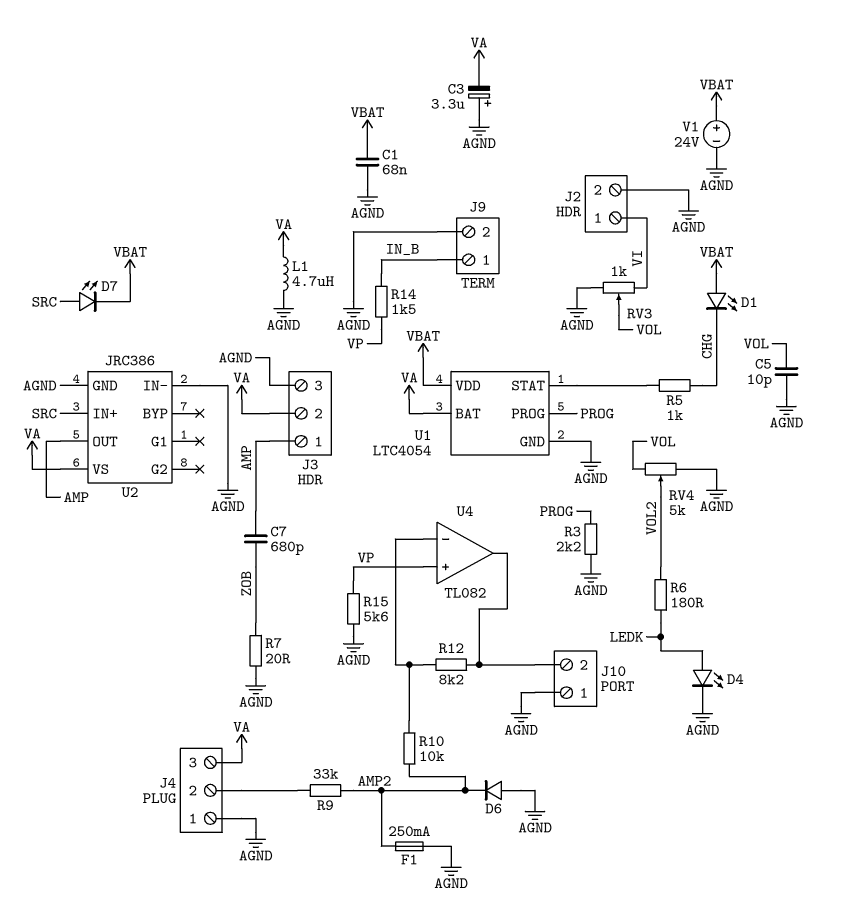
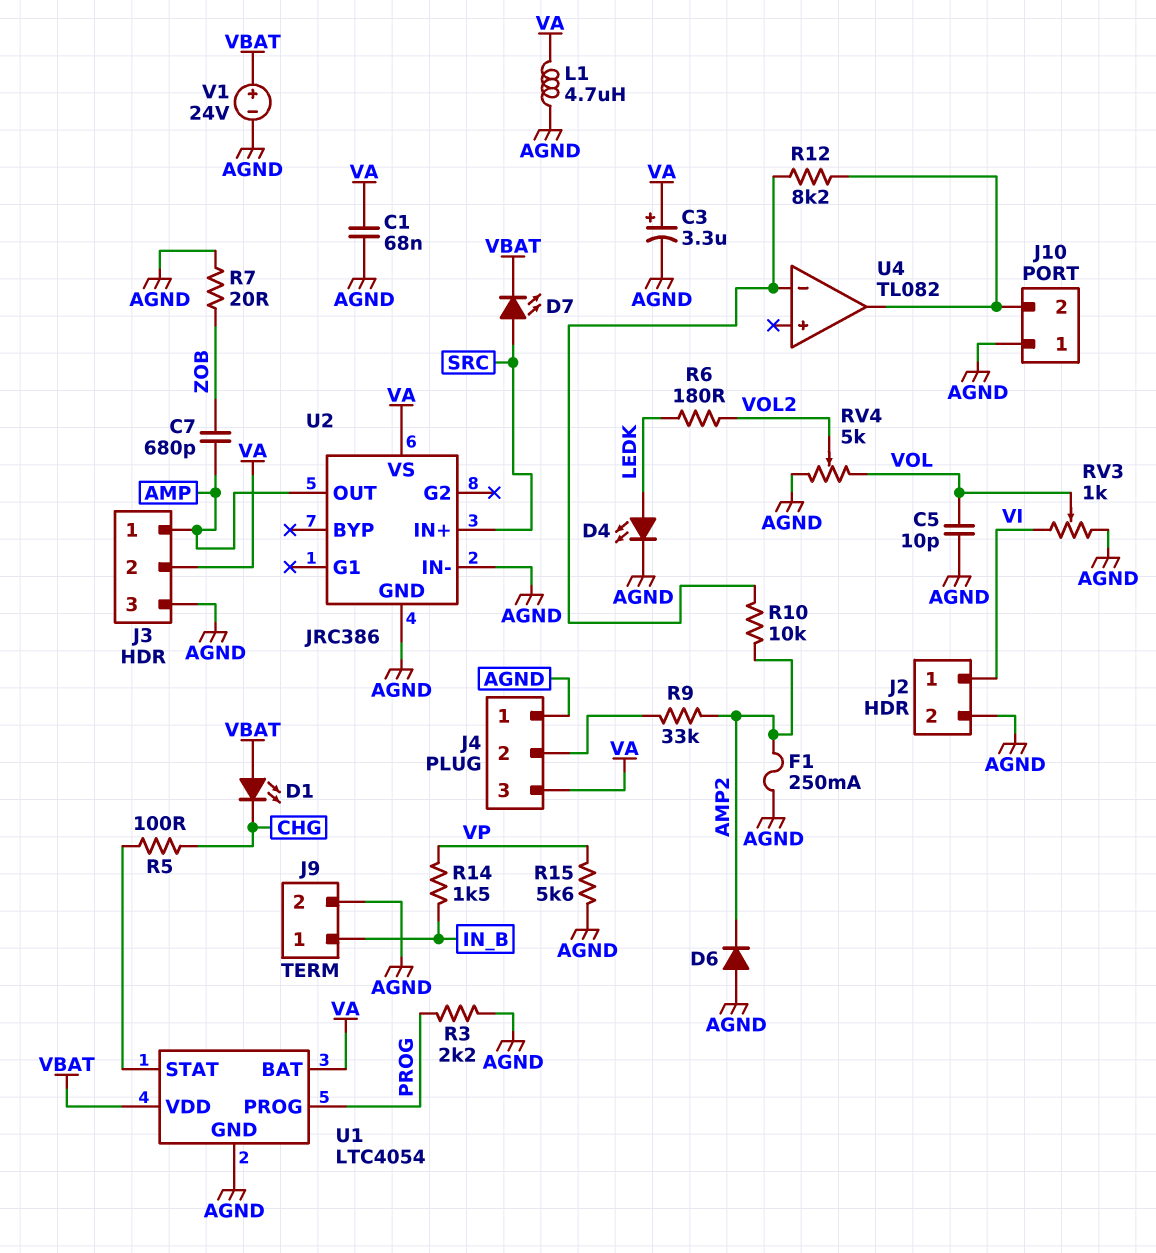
C1: 68nF (AGND, VBAT) -> 68nF (AGND, VA)
C3: 3.3uF (plus AGND, minus VA) -> 3.3uF (plus VA, minus AGND)
R5: 1k (CHG, U1/STAT) -> 100 (CHG, U1/STAT)
U4 pin in+: VP -> none

